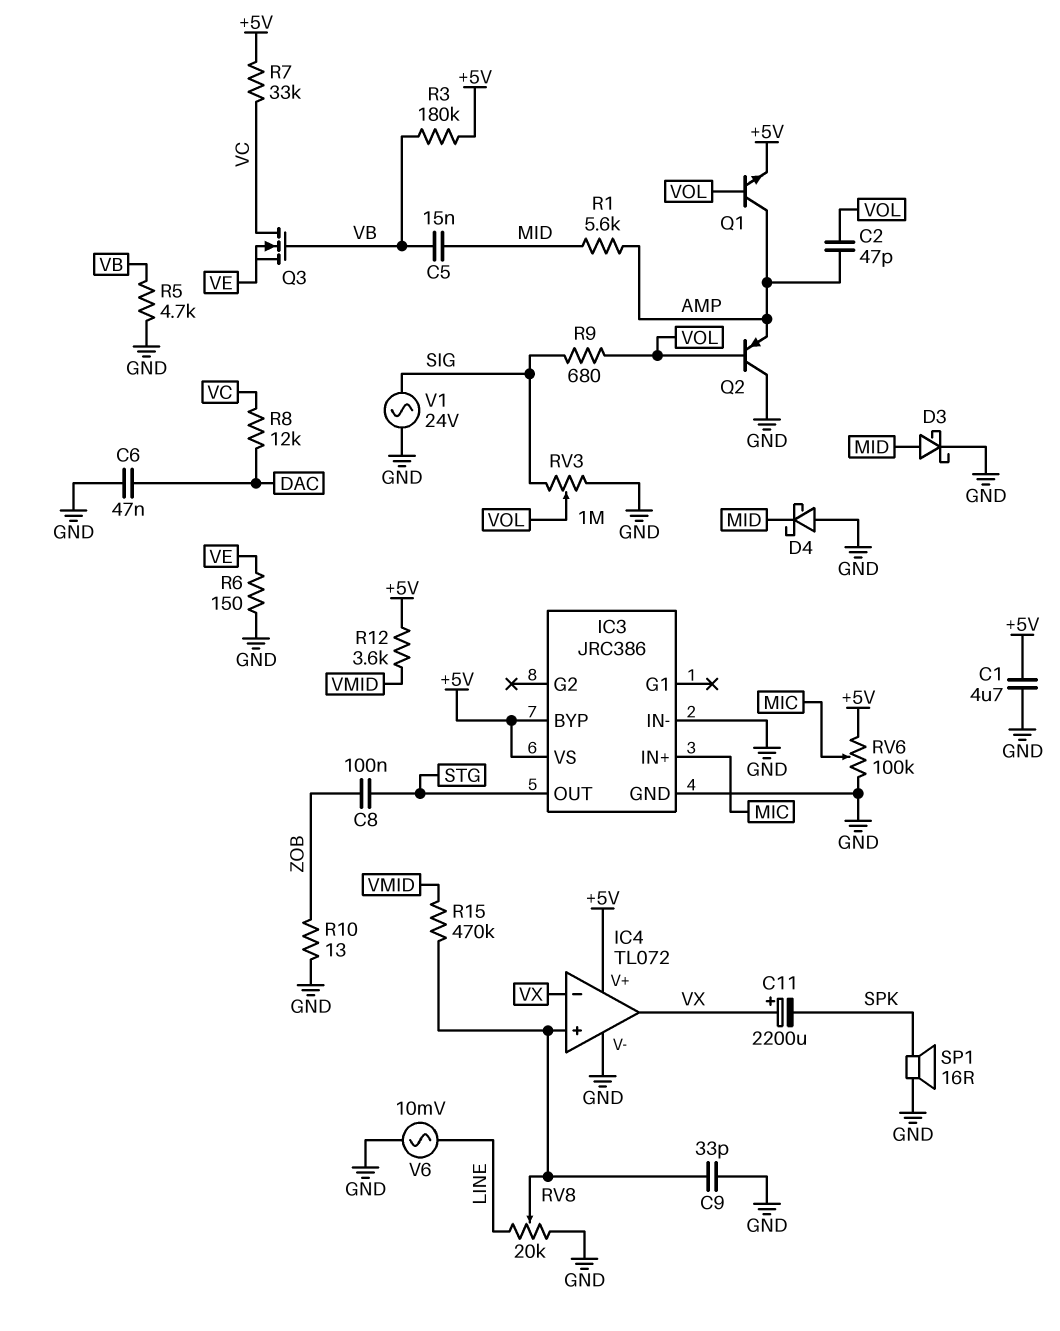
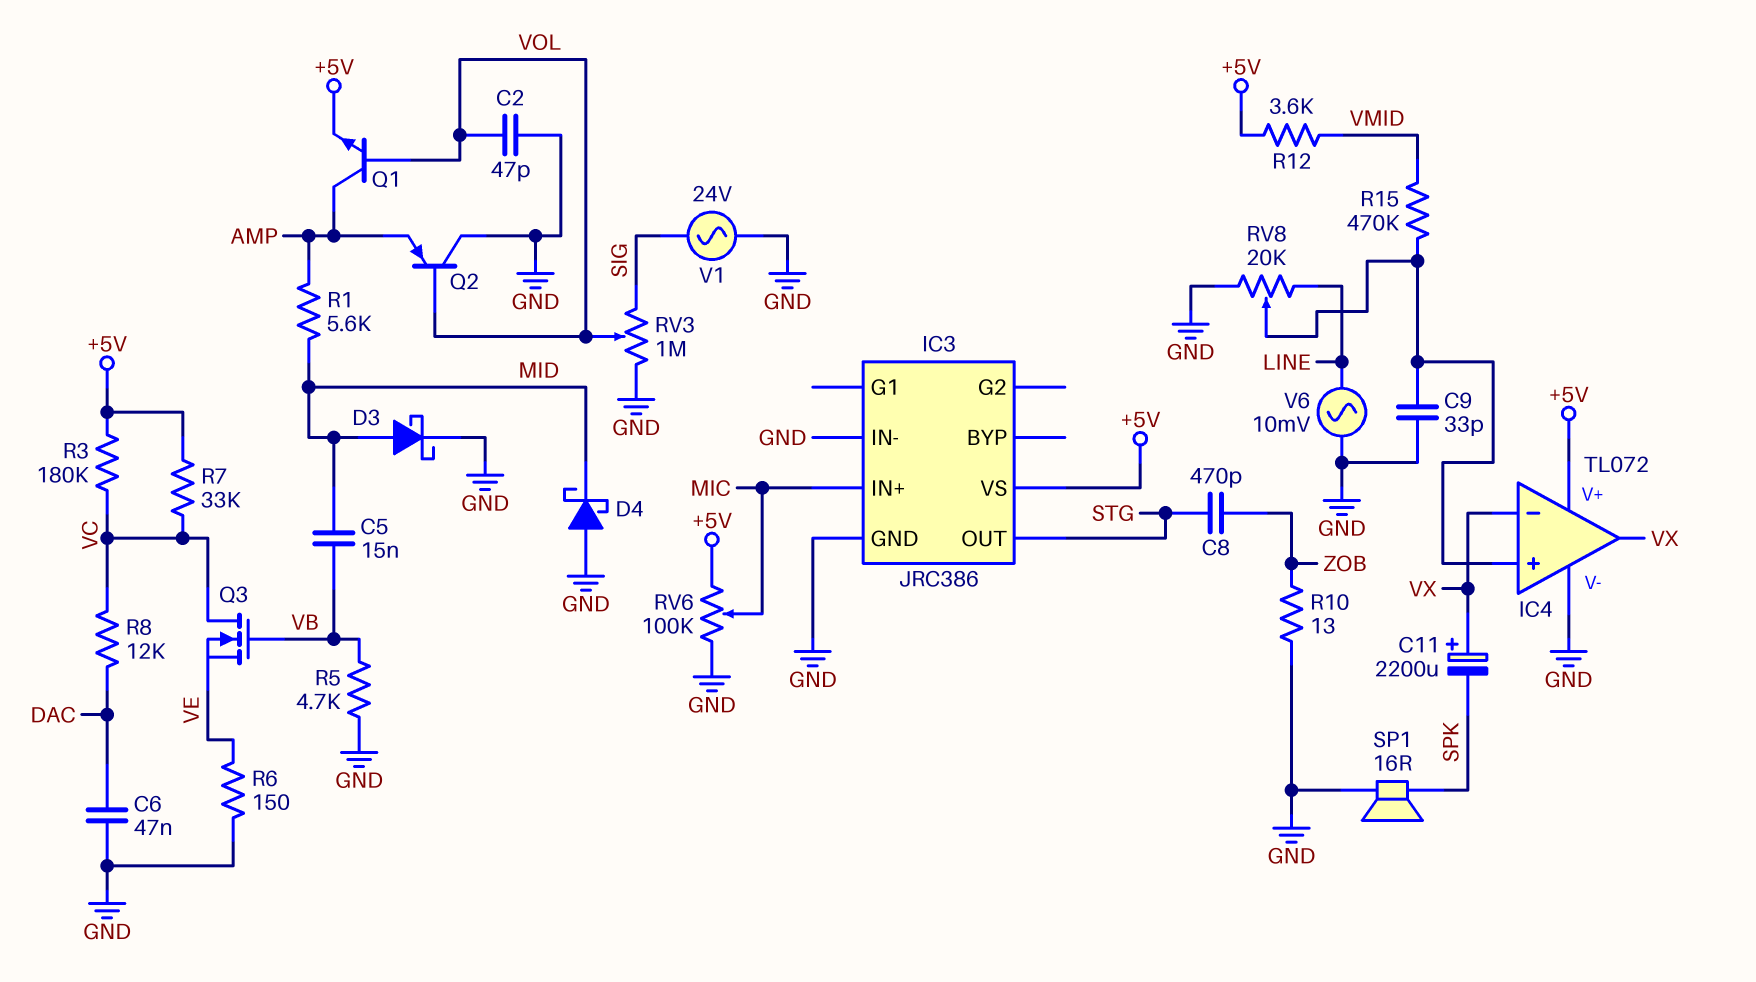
C1: 4.7uF (+5V, GND) -> none
C2: 47pF (AMP, VOL) -> 47pF (GND, VOL)
C8: 100nF (STG, ZOB) -> 470pF (STG, ZOB)
IC3 pin BYP: +5V -> none
R3: 180k (+5V, VB) -> 180k (+5V, VC)
R9: 680 (SIG, VOL) -> none

